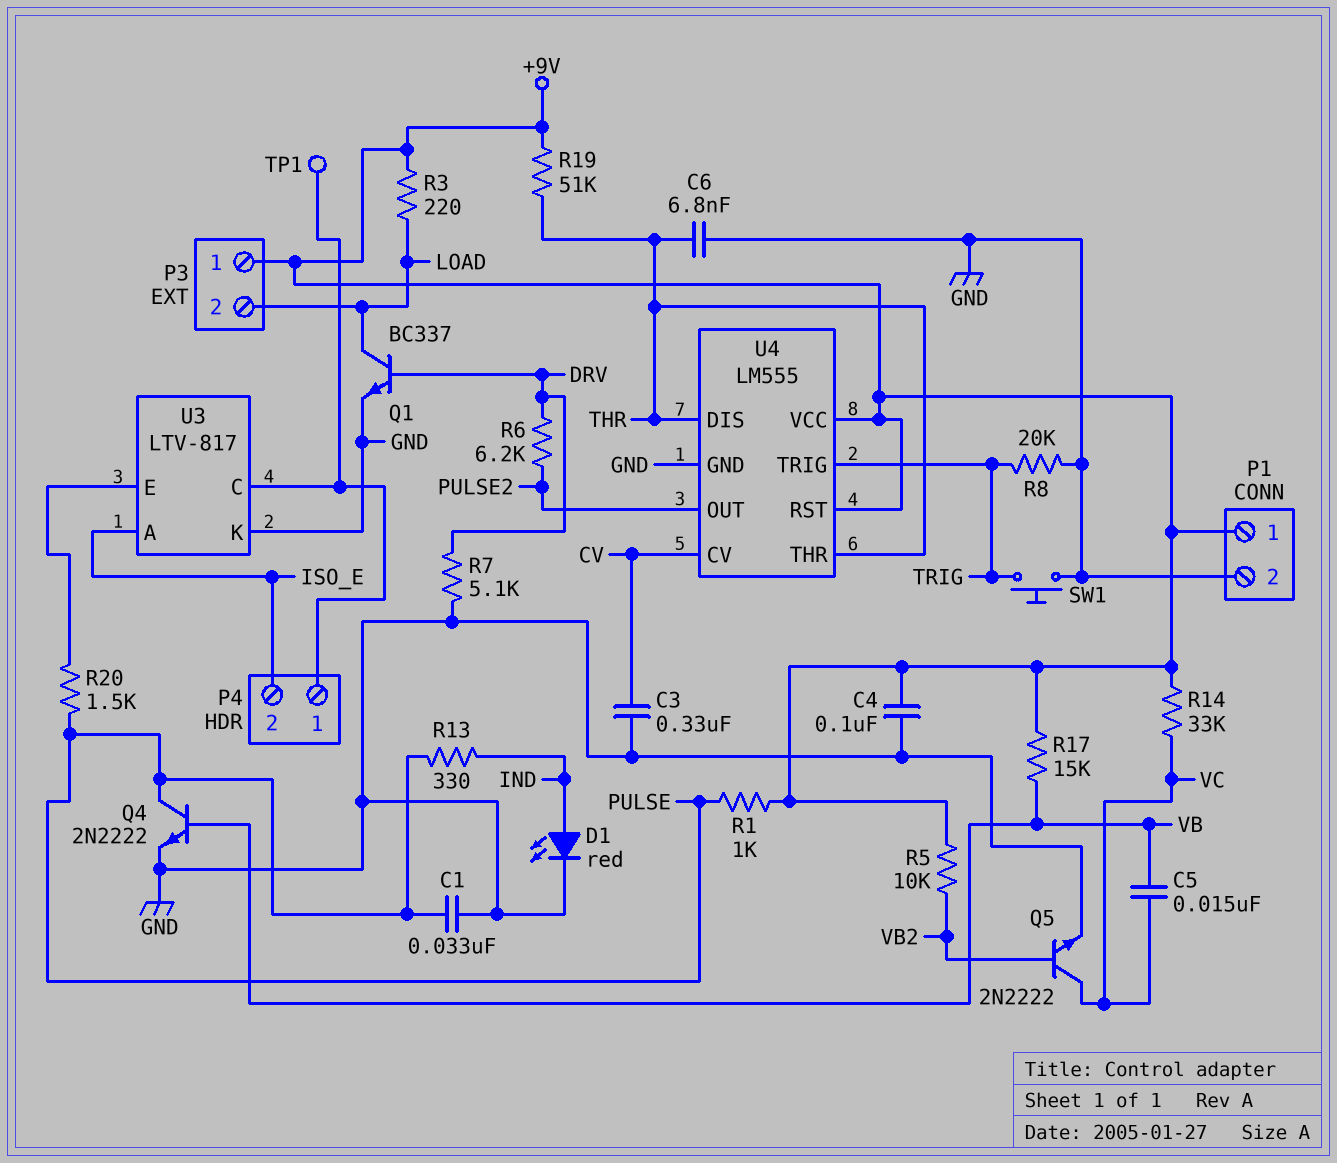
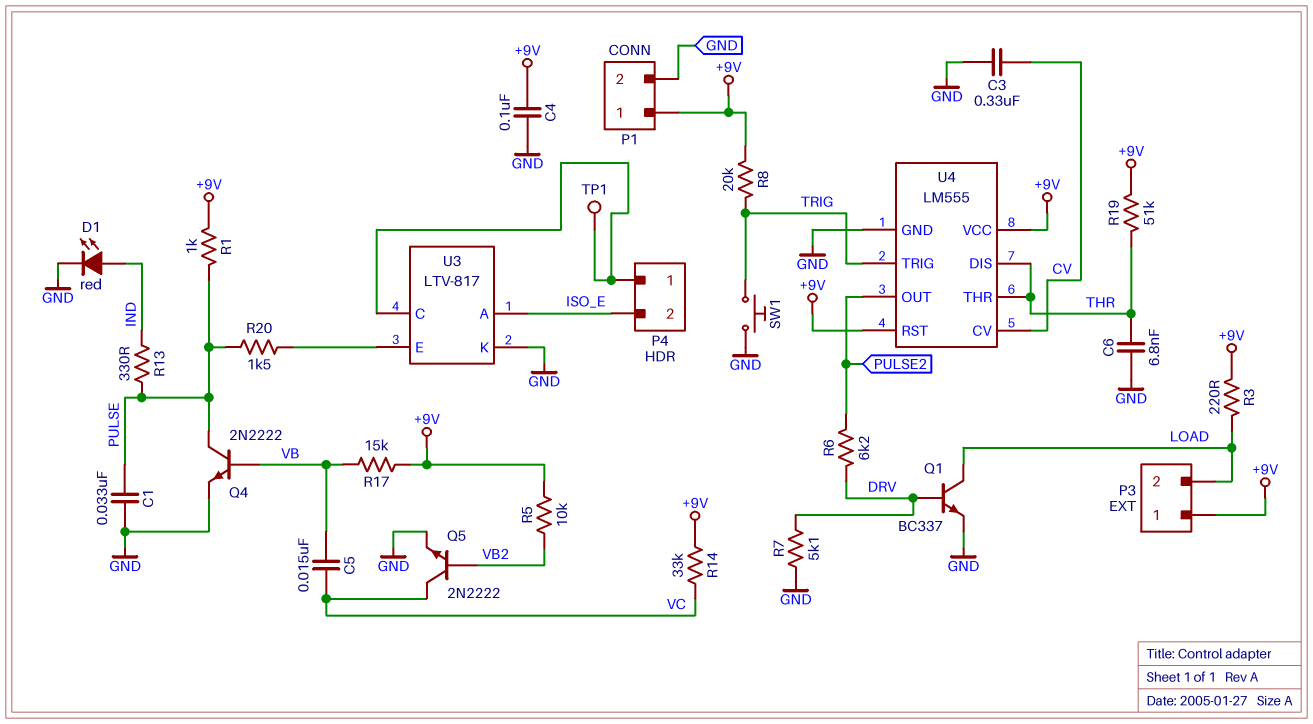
R8: 20k (GND, TRIG) -> 20k (+9V, TRIG)

